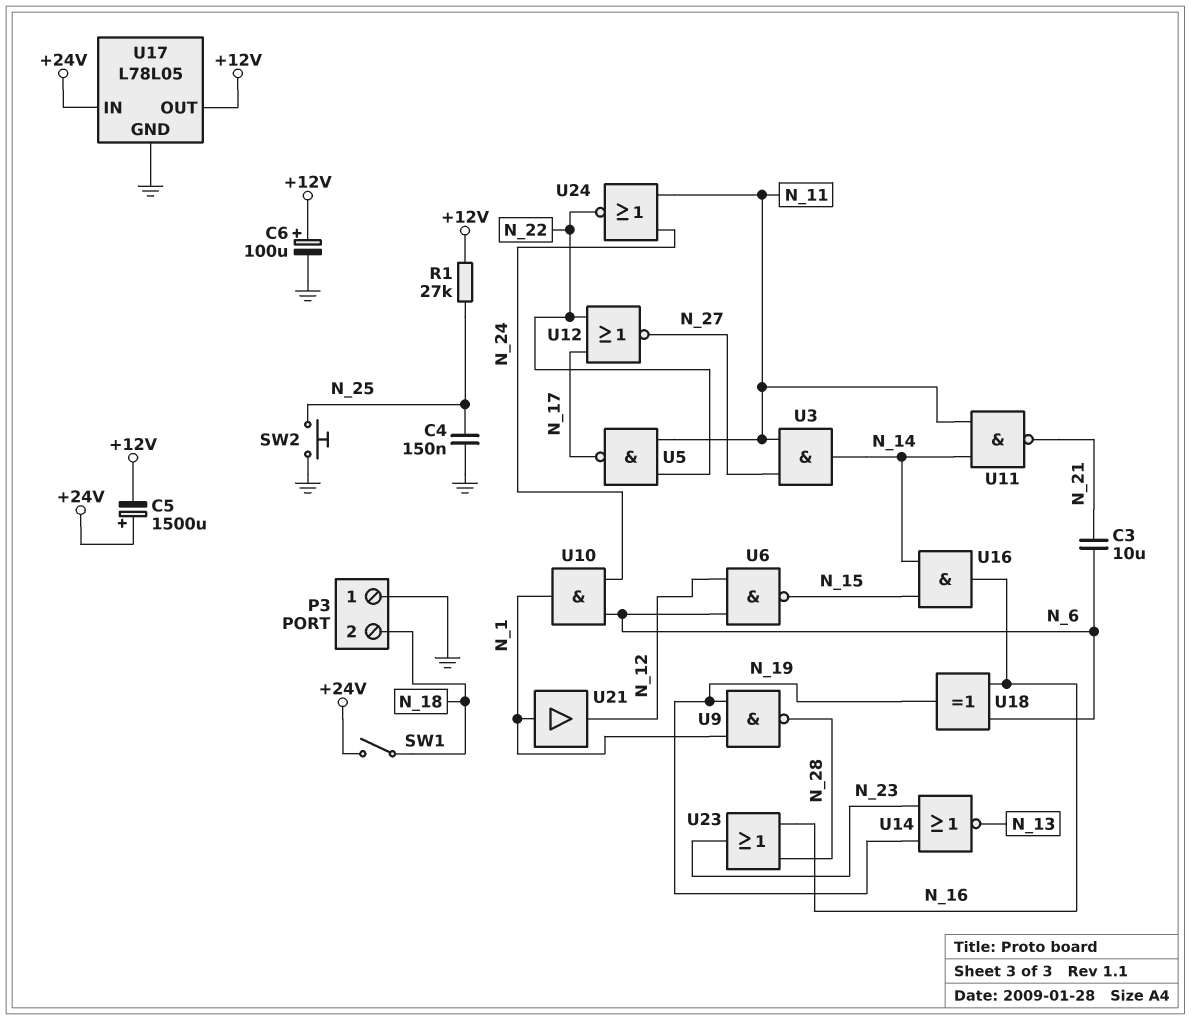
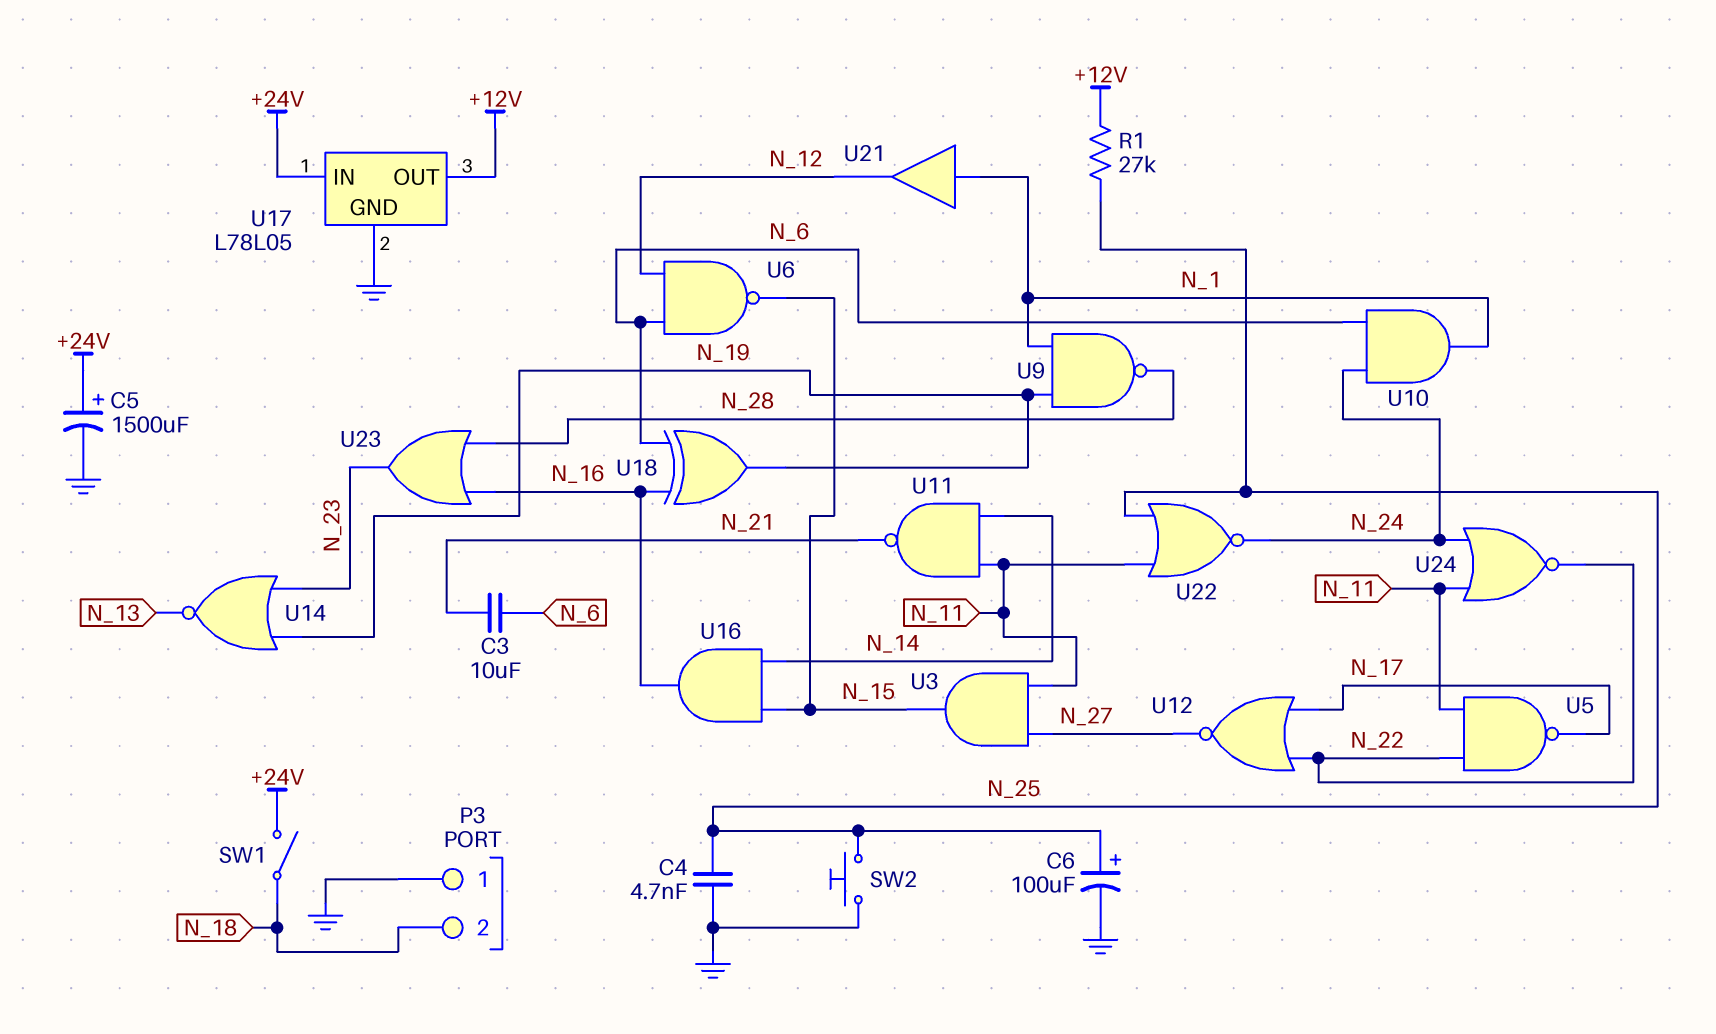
C4: 150nF (GND, N_25) -> 4.7nF (GND, N_25)
C5: 1500uF (plus +24V, minus +12V) -> 1500uF (plus +24V, minus GND)
C6: 100uF (plus +12V, minus GND) -> 100uF (plus N_25, minus GND)
U3: AND (in N_11, in N_27, out N_14) -> AND (in N_11, in N_27, out N_15)
U22: none -> NOR (in N_11, in N_25, out N_24)

